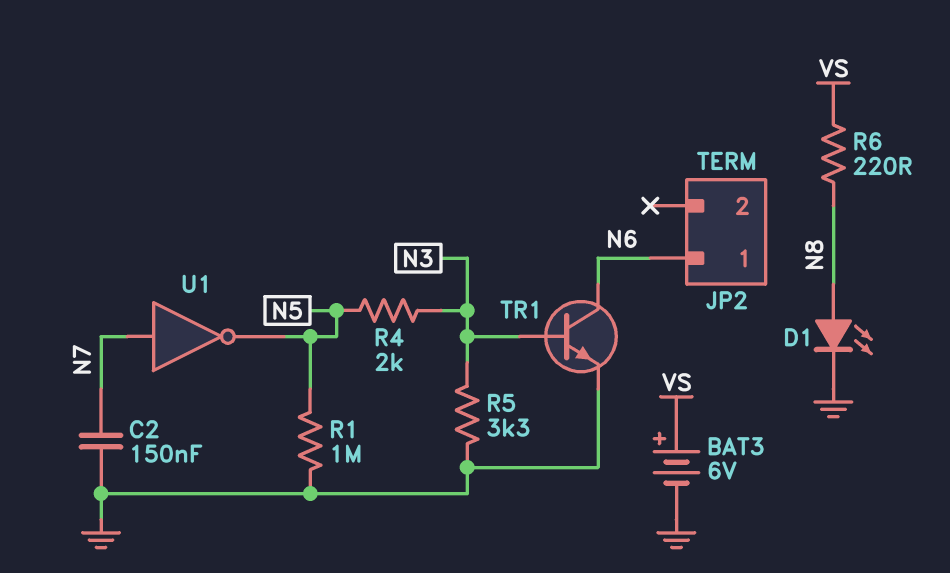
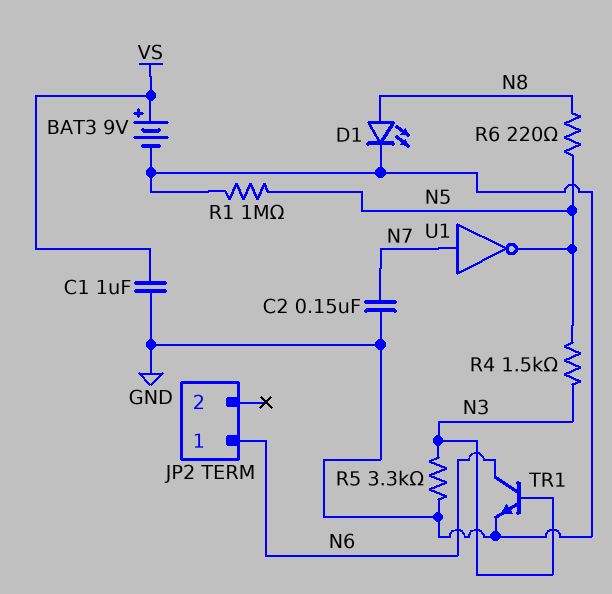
BAT3: 6V (plus VS, minus GND) -> 9V (plus VS, minus GND)
C1: none -> 1uF (GND, VS)
R4: 2k (N3, N5) -> 1.5k (N3, N5)
R6: 220 (N8, VS) -> 220 (N5, N8)

